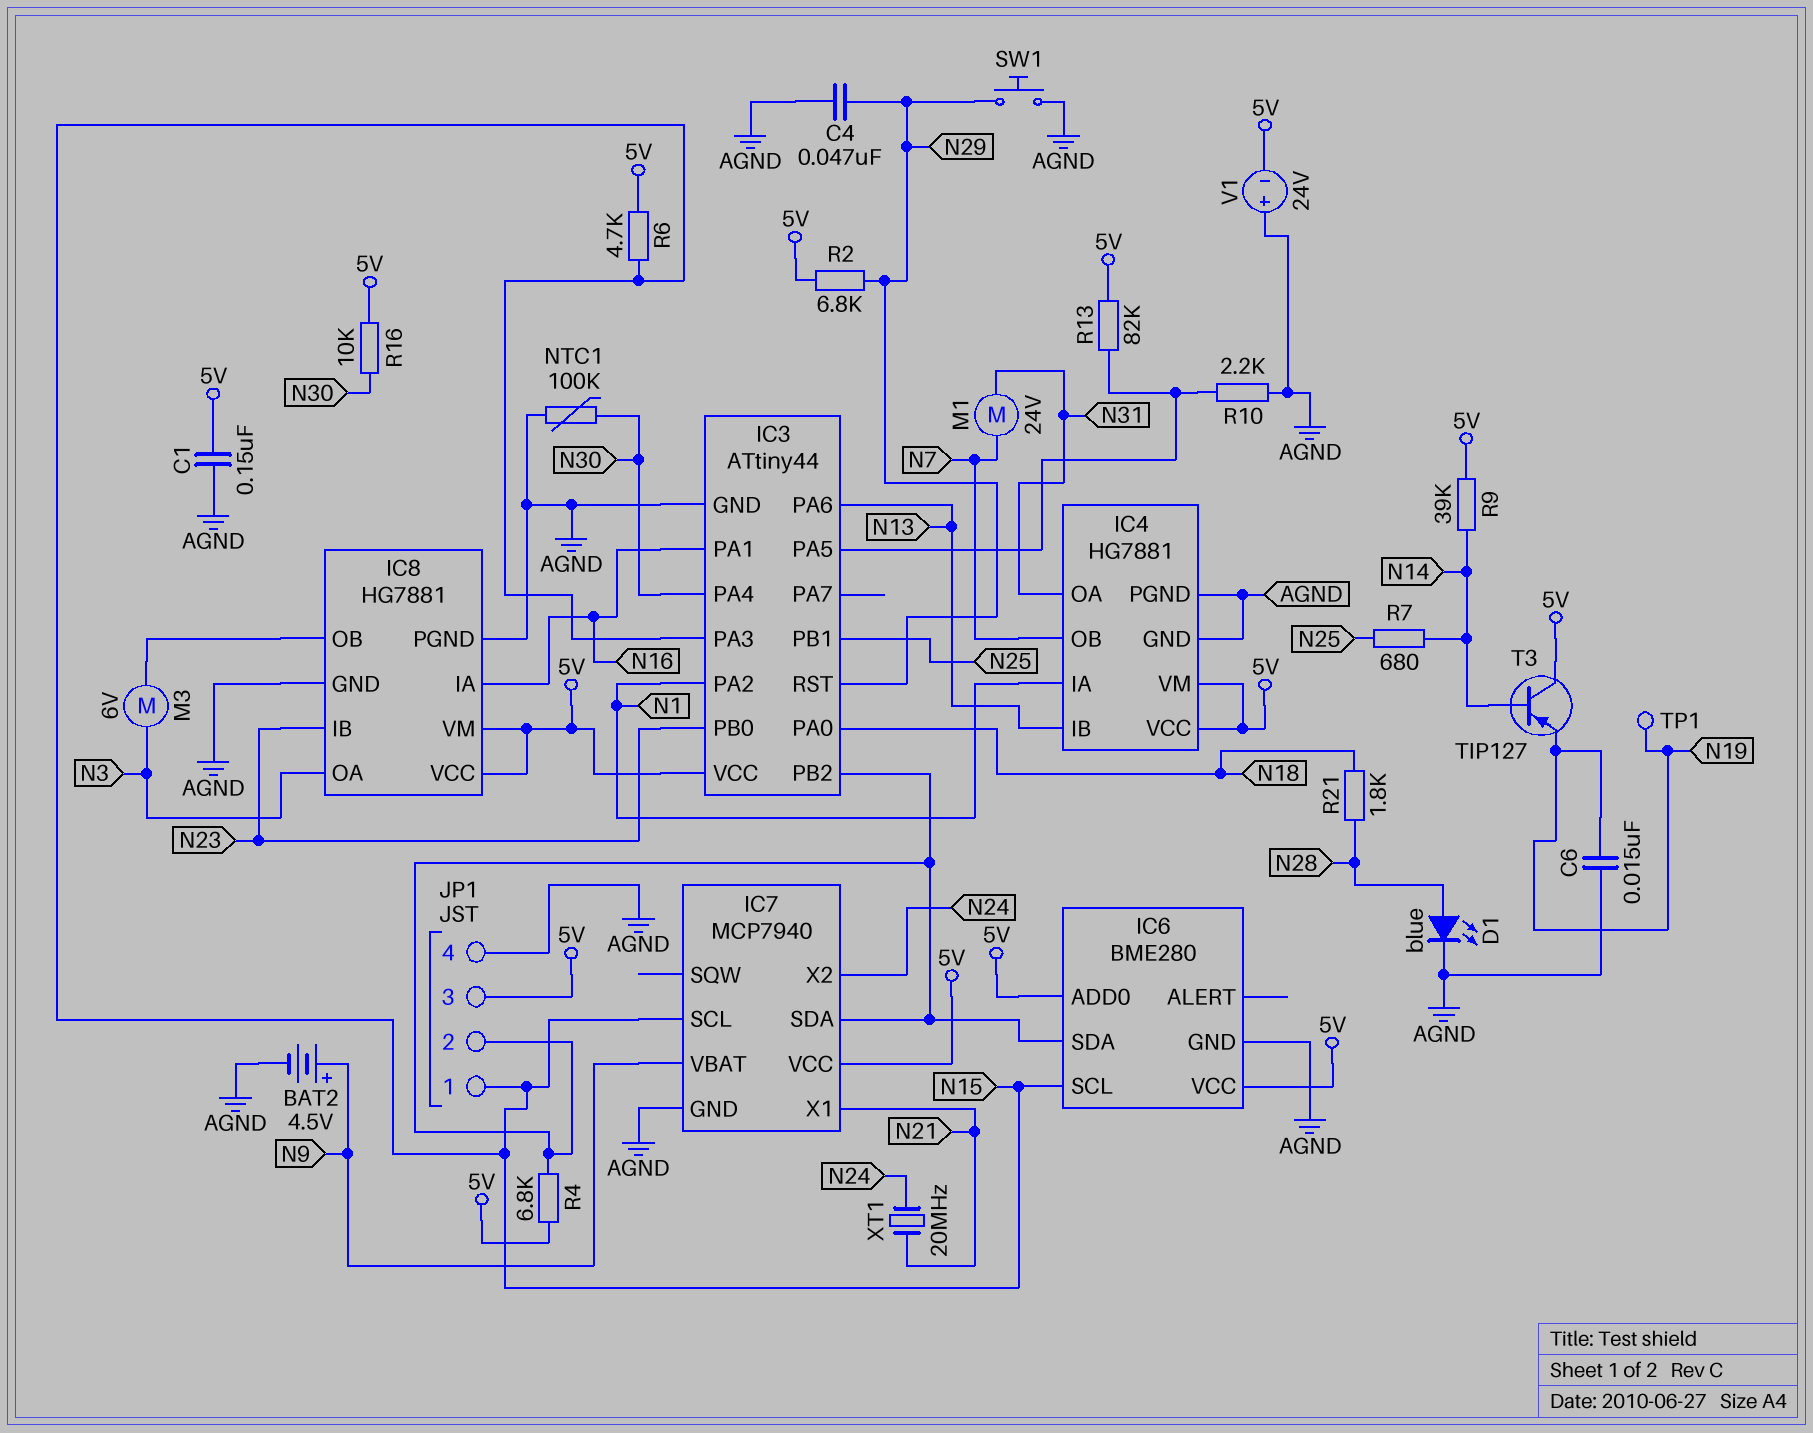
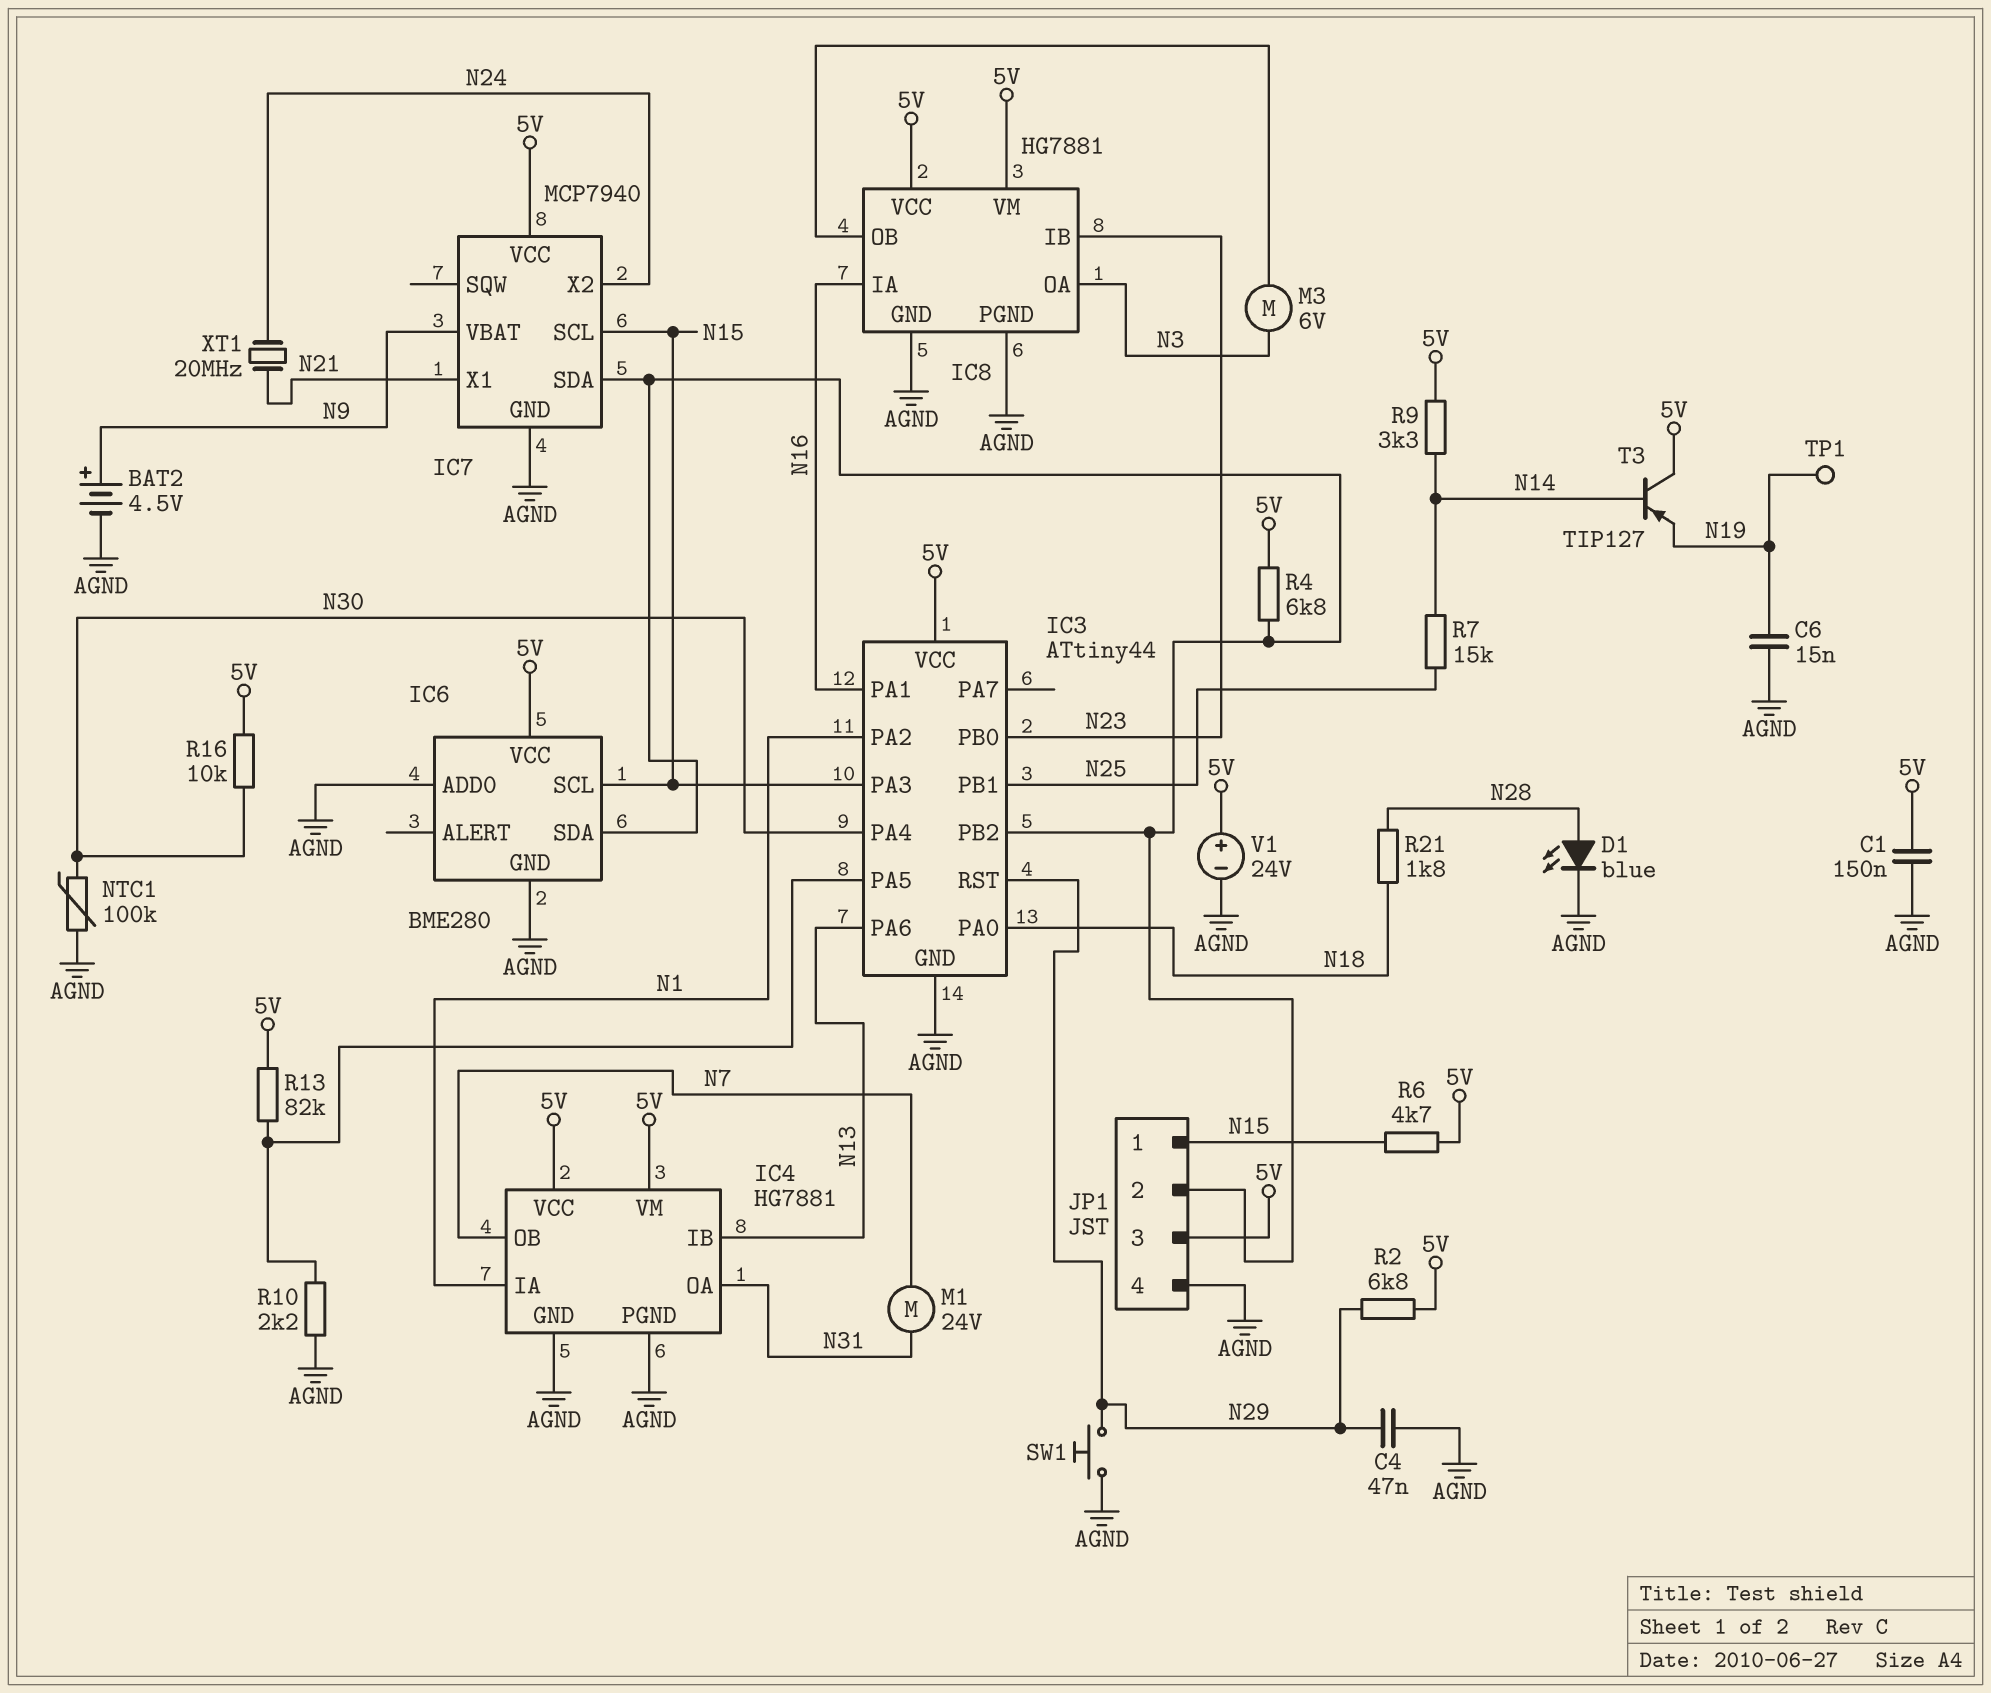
IC6 pin ADD0: 5V -> AGND
R7: 680 (N14, N25) -> 15k (N14, N25)
R9: 39k (5V, N14) -> 3.3k (5V, N14)
V1: 24V (plus AGND, minus 5V) -> 24V (plus 5V, minus AGND)

